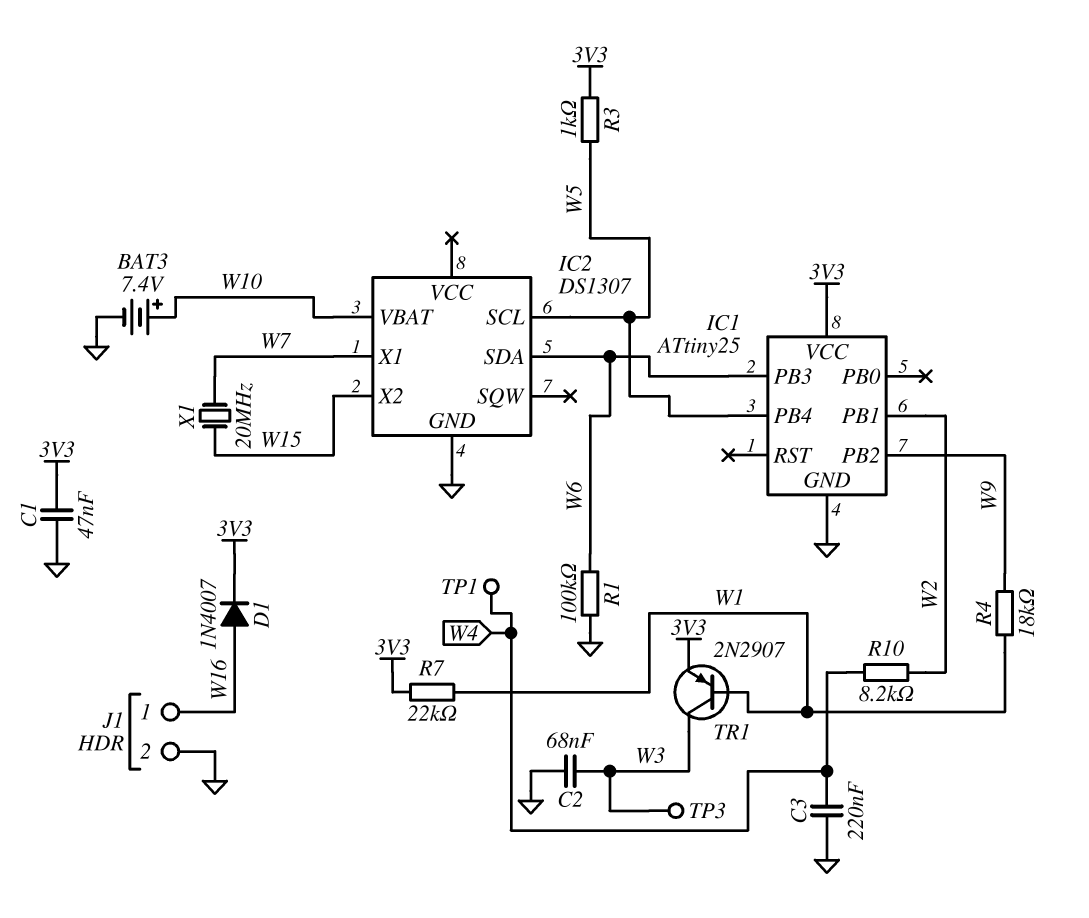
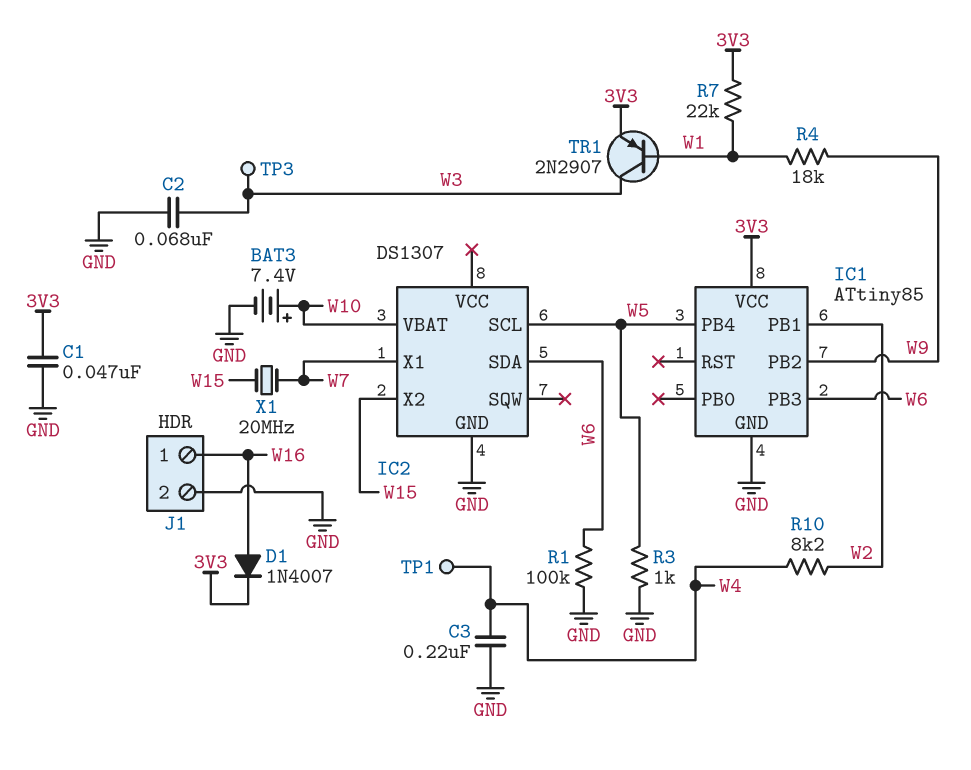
IC1: ATtiny25 -> ATtiny85
R3: 1k (3V3, W5) -> 1k (GND, W5)

